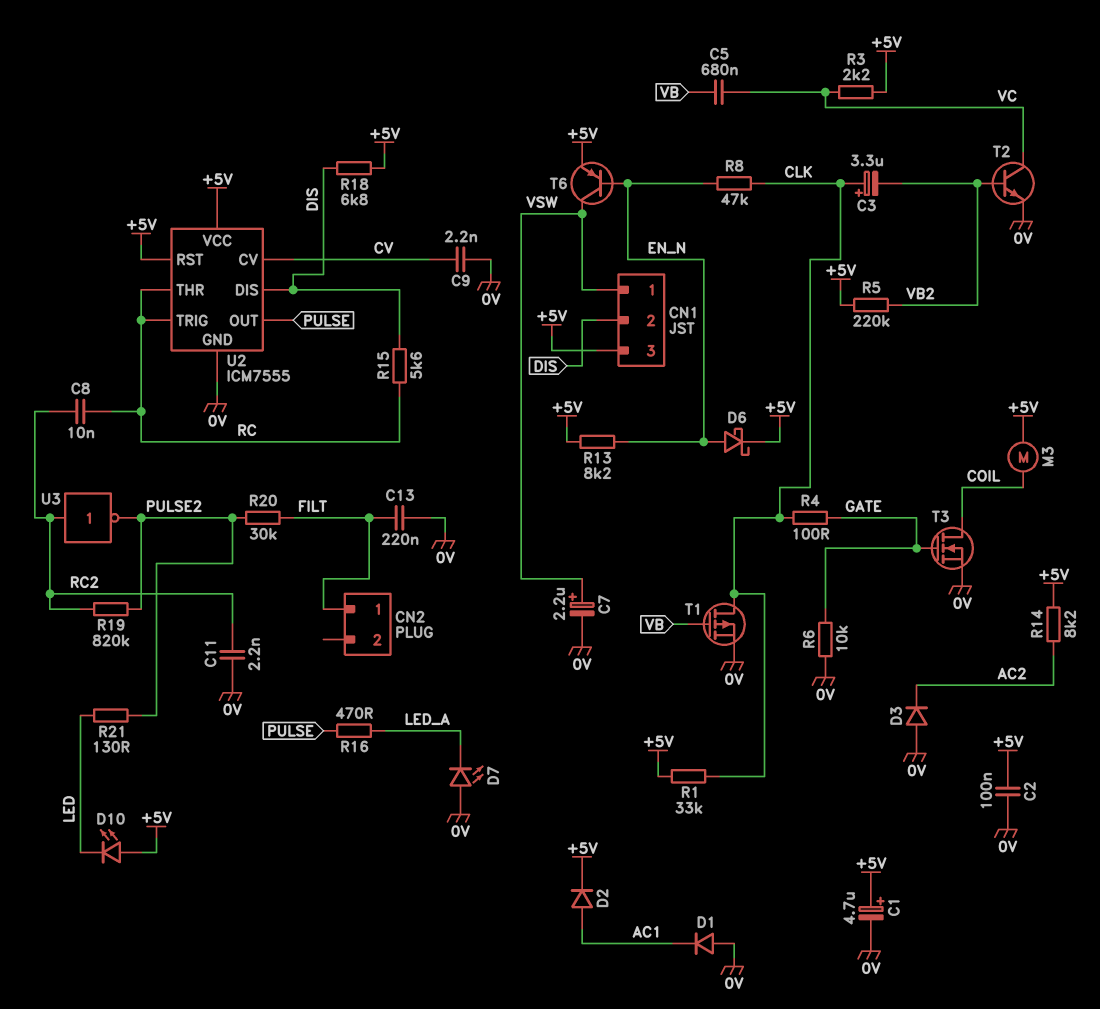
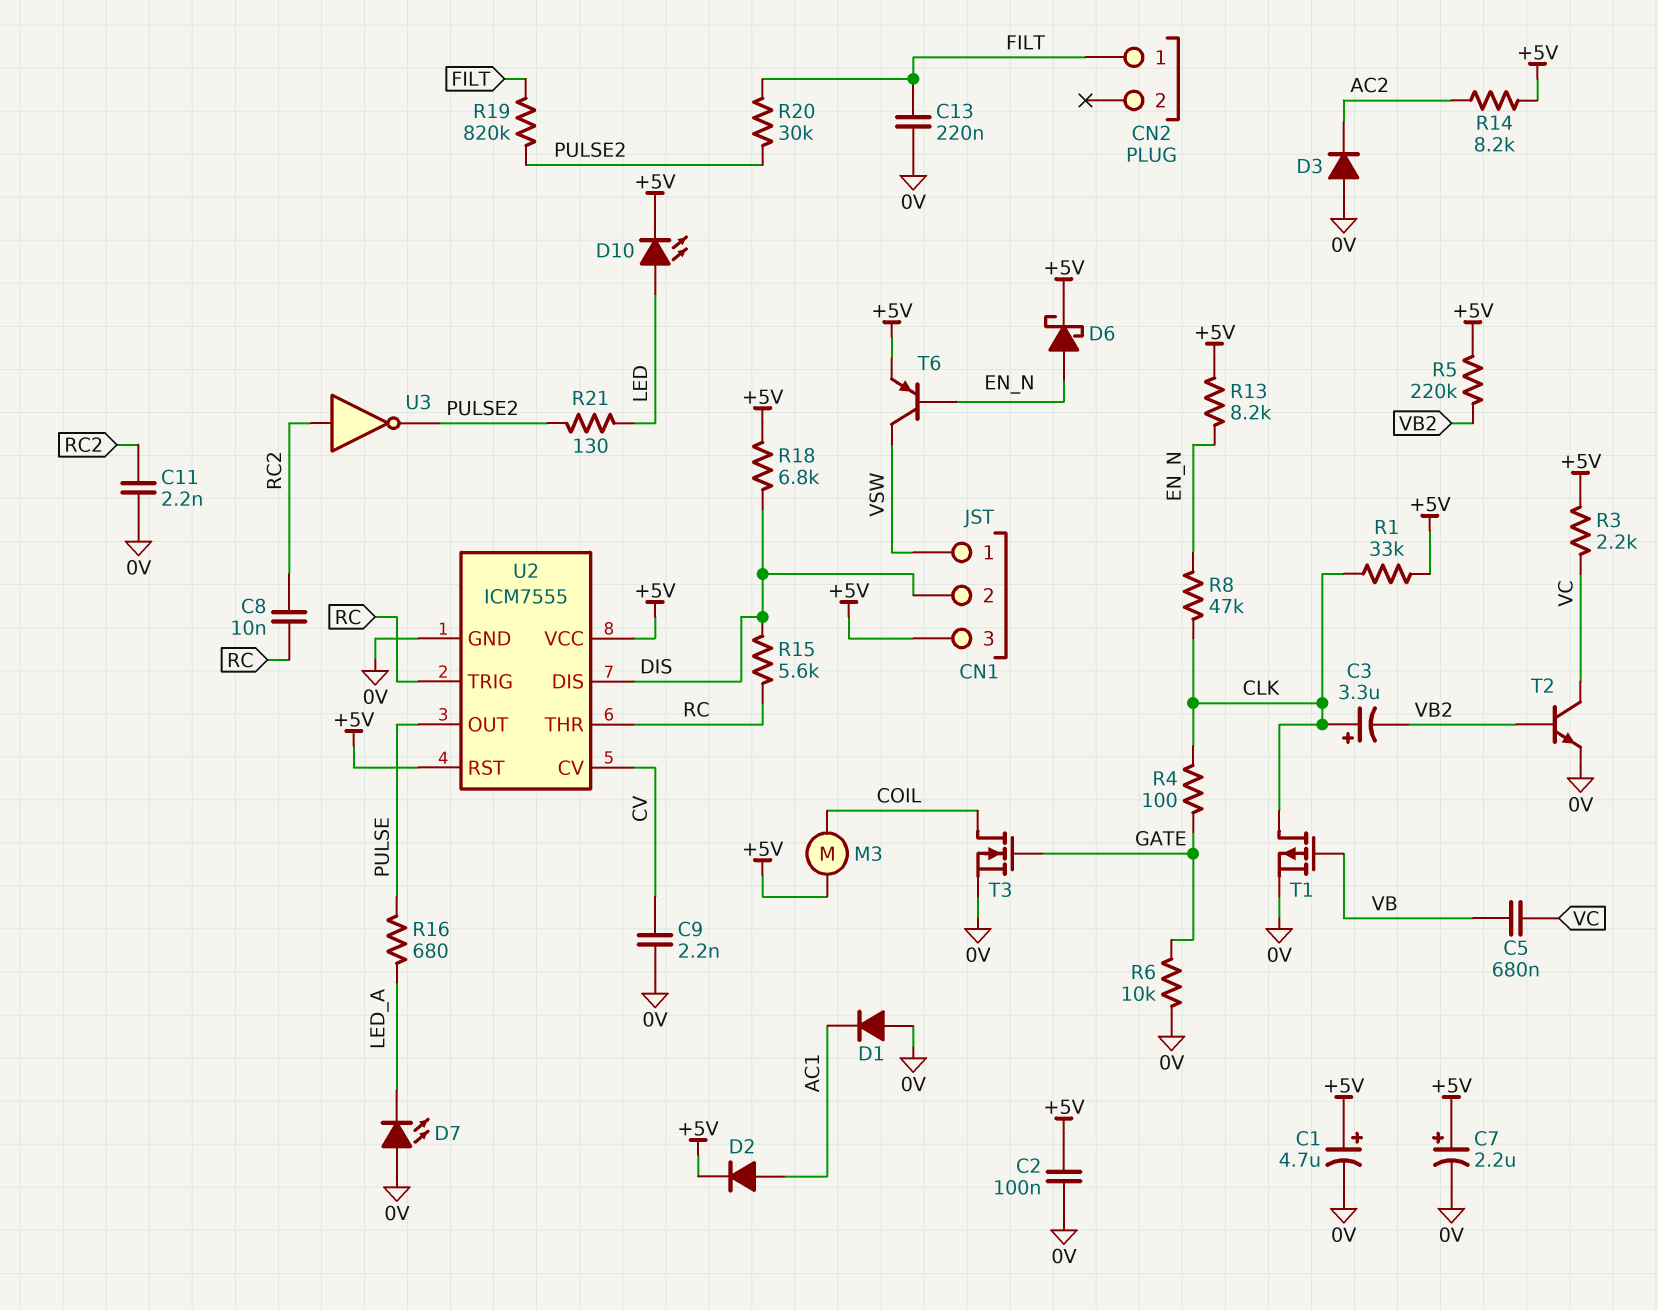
C7: 2.2uF (plus VSW, minus 0V) -> 2.2uF (plus +5V, minus 0V)
D10: LED (A +5V, K LED) -> LED (A LED, K +5V)
R16: 470 (LED_A, PULSE) -> 680 (LED_A, PULSE)
R19: 820k (PULSE2, RC2) -> 820k (FILT, PULSE2)

